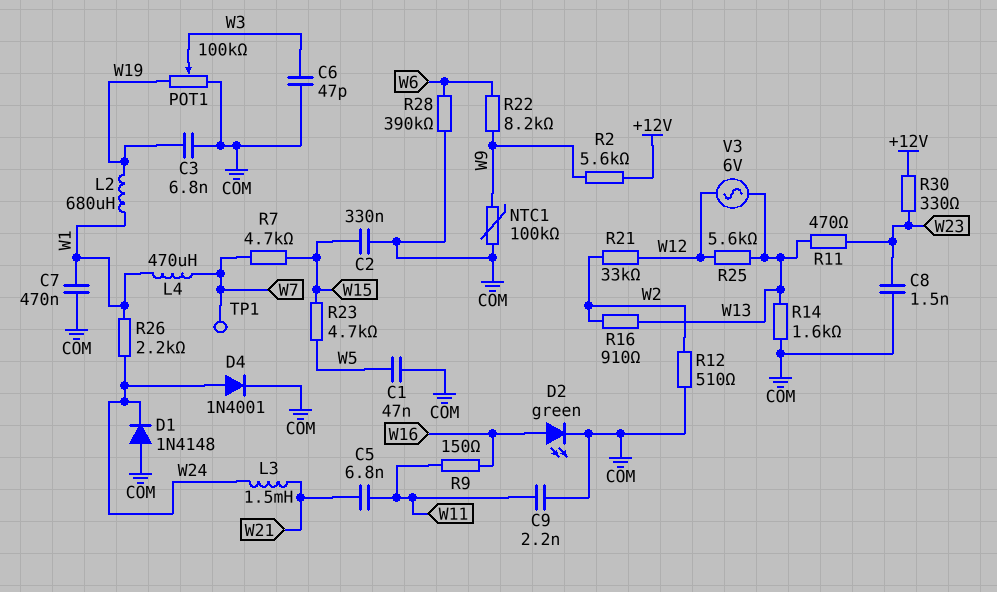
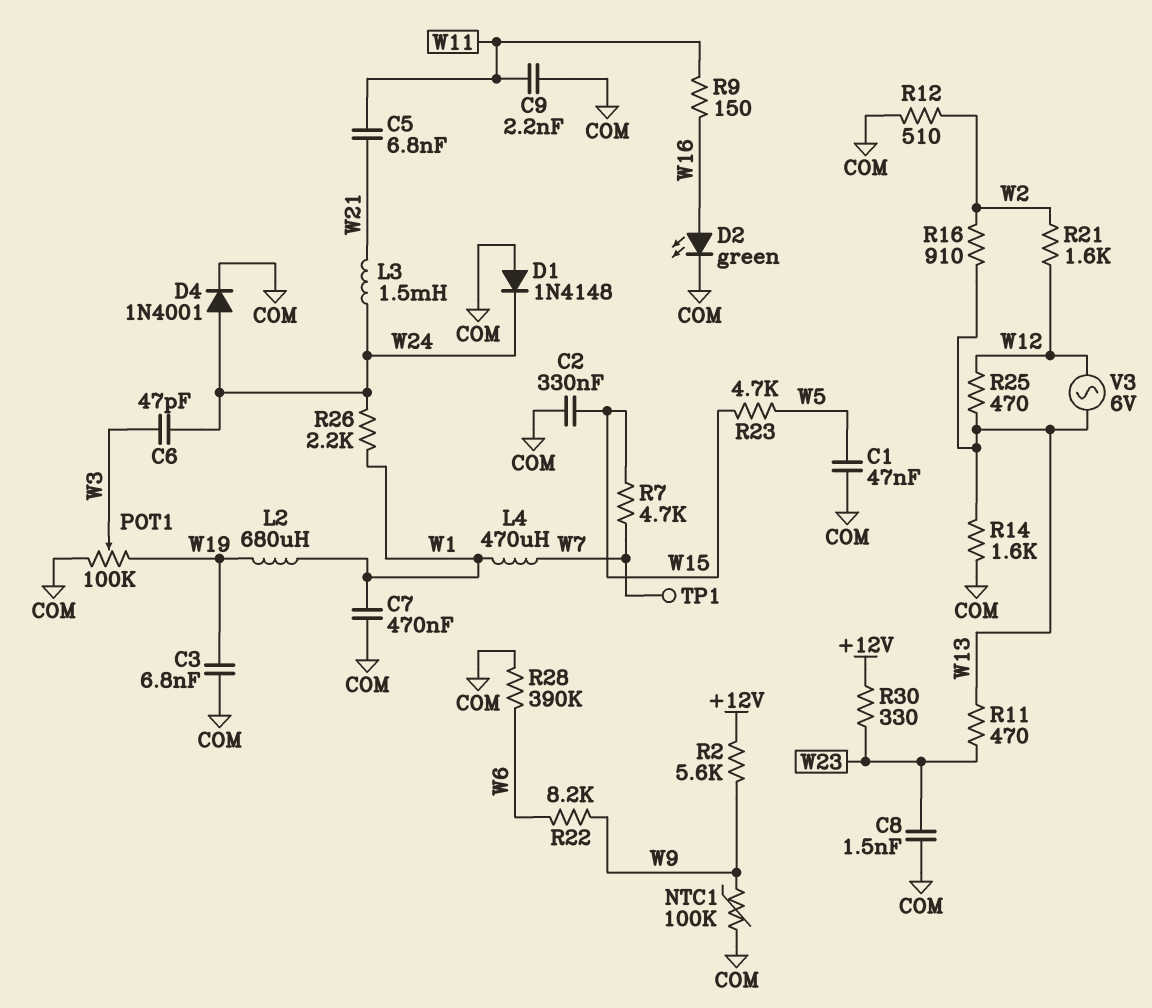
C6: 47pF (COM, W3) -> 47pF (W3, W24)
R21: 33k (W2, W12) -> 1.6k (W2, W12)
R25: 5.6k (W12, W13) -> 470 (W12, W13)

